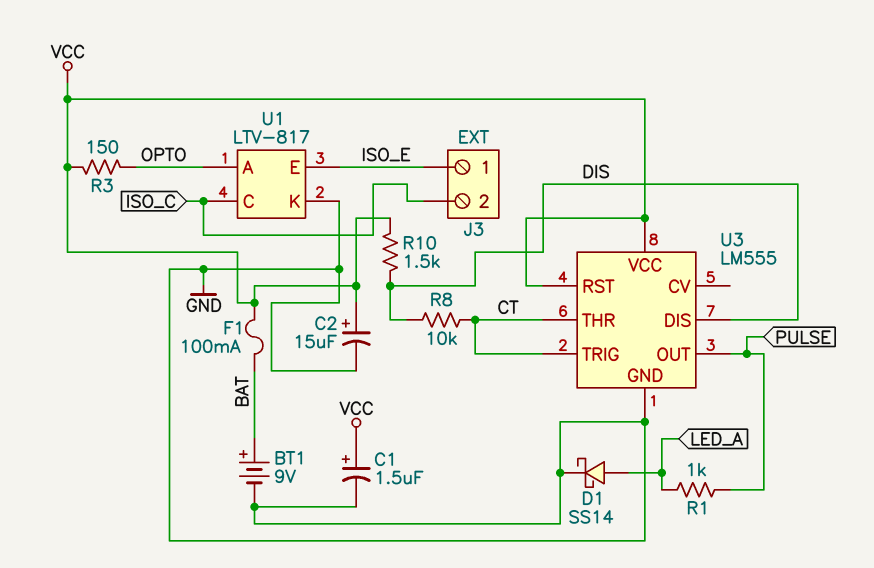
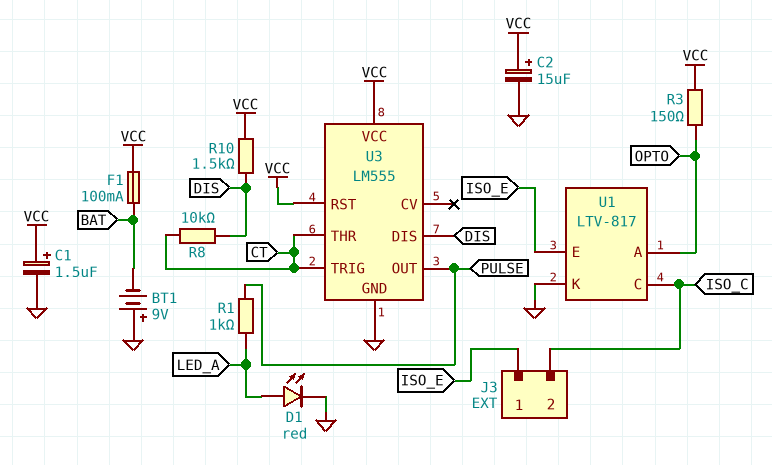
BT1: 9V (plus BAT, minus GND) -> 9V (plus GND, minus BAT)
D1: schottky SS14 (A LED_A, K GND) -> LED red (A LED_A, K GND)

